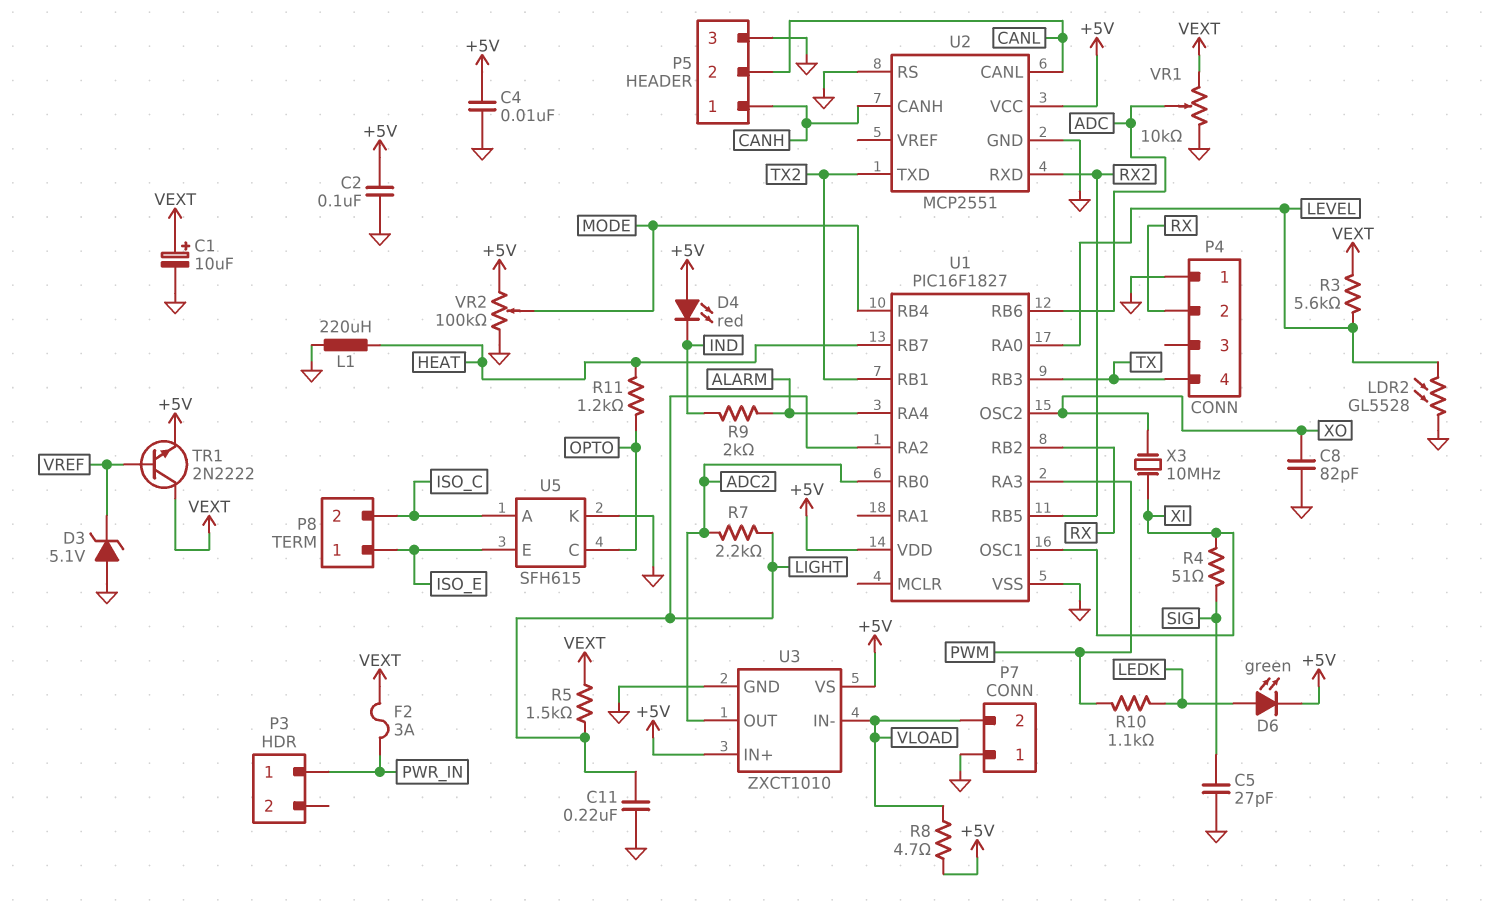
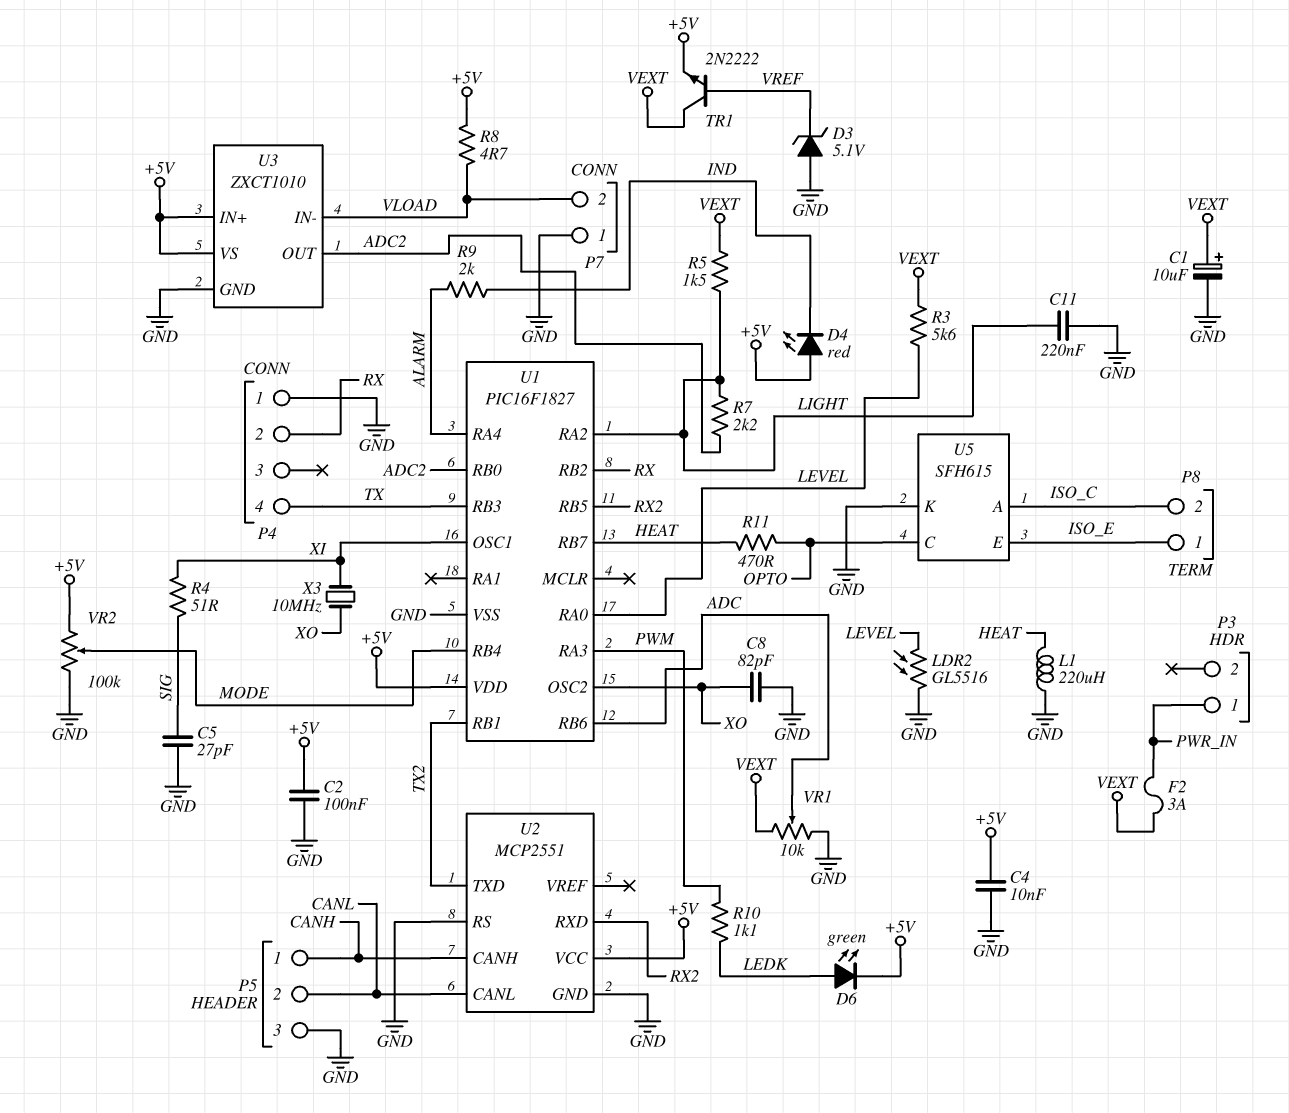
LDR2: GL5528 (GND, LEVEL) -> GL5516 (GND, LEVEL)
R11: 1.2k (HEAT, OPTO) -> 470 (HEAT, OPTO)

